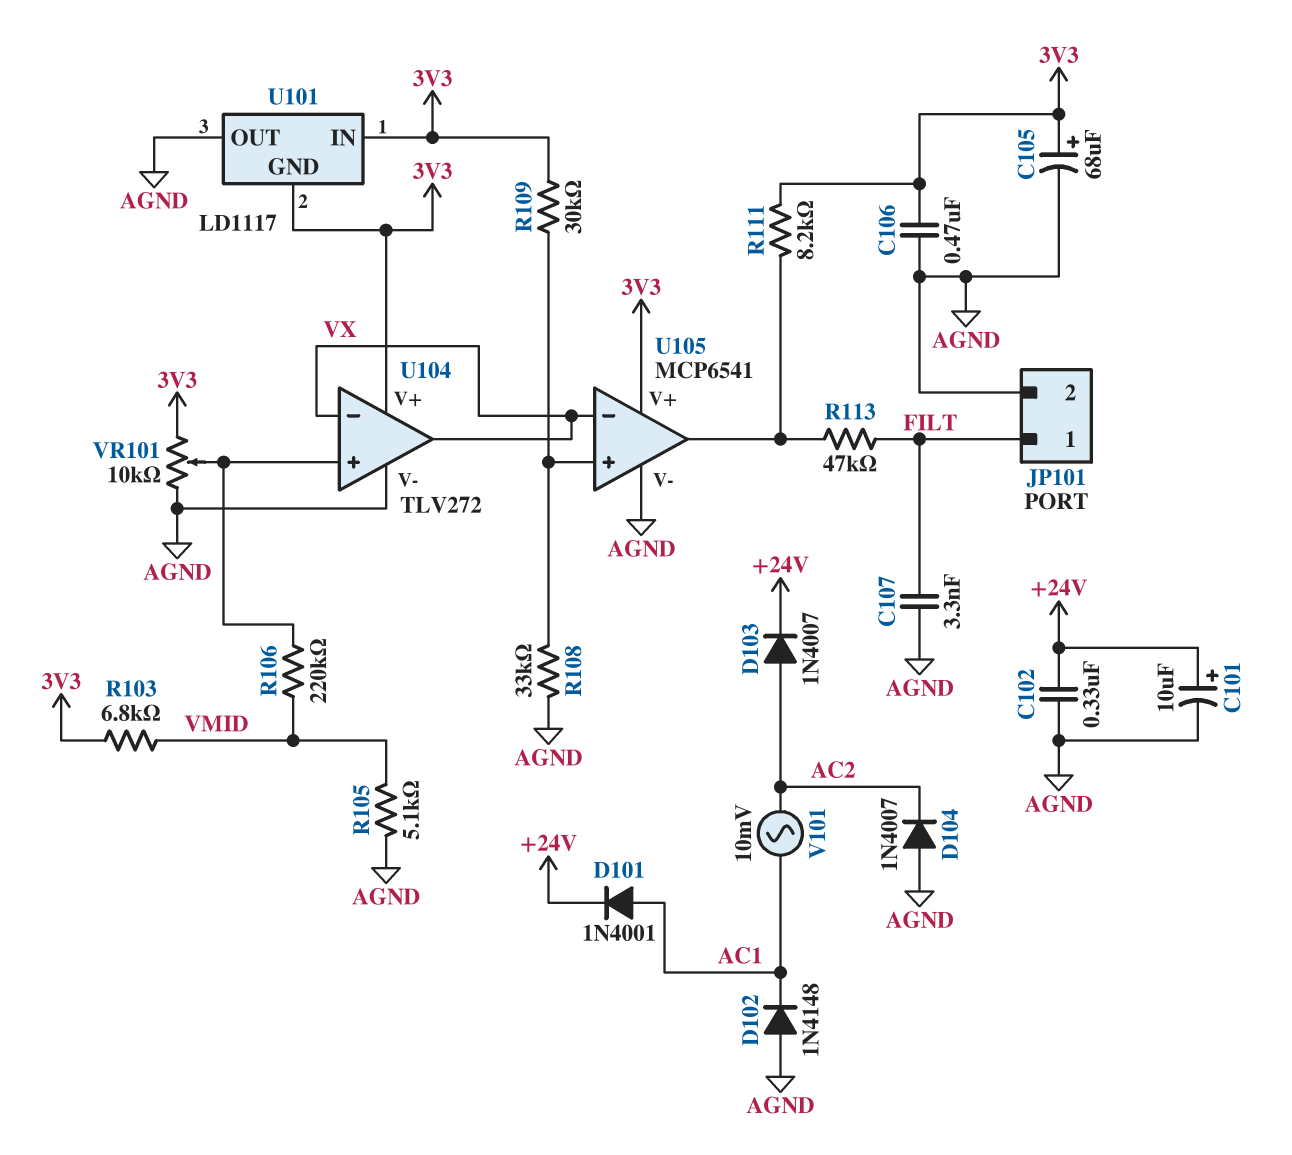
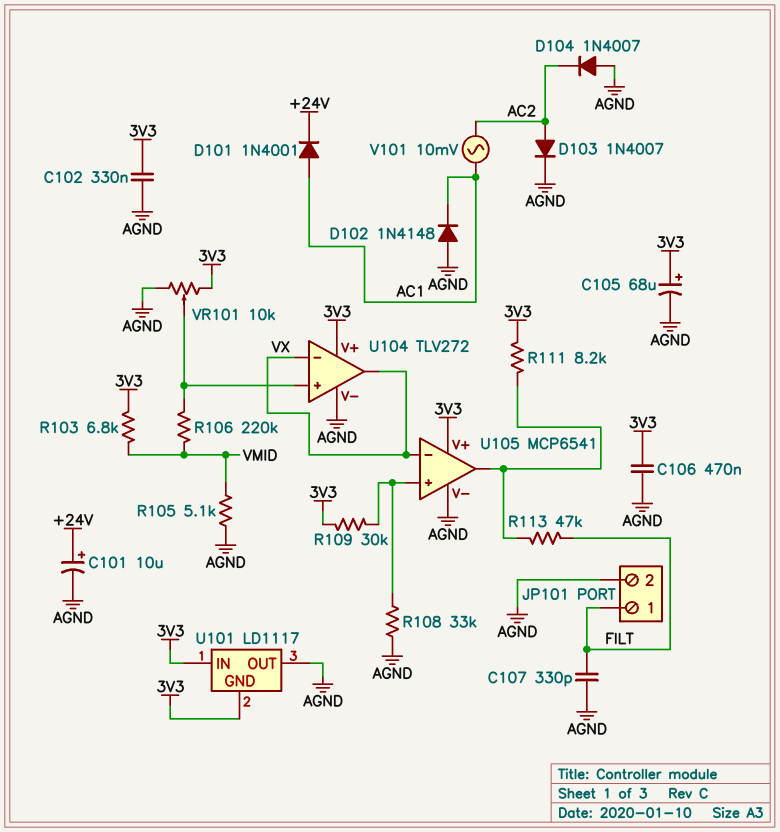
C102: 330nF (+24V, AGND) -> 330nF (3V3, AGND)
C107: 3.3nF (AGND, FILT) -> 330pF (AGND, FILT)
D103: diode 1N4007 (A AC2, K +24V) -> diode 1N4007 (A AC2, K AGND)

